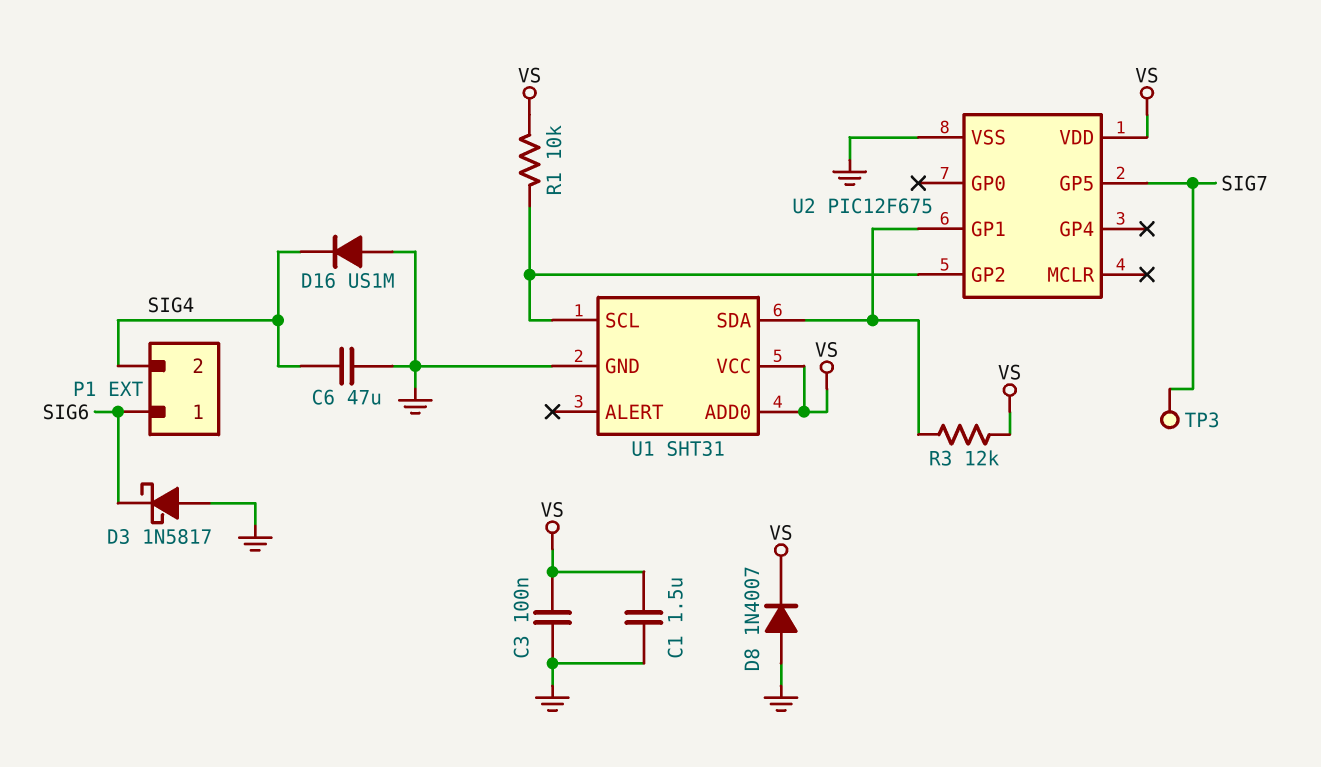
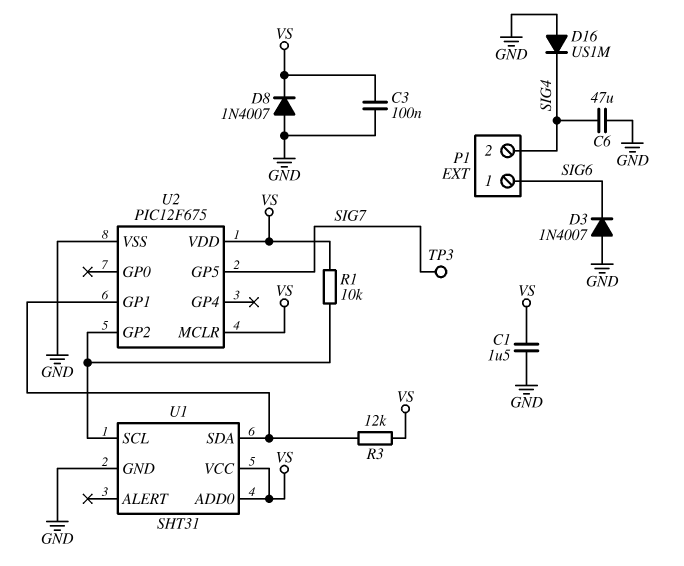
D3: schottky 1N5817 (A GND, K SIG6) -> diode 1N4007 (A GND, K SIG6)
U2 pin MCLR: none -> VS

